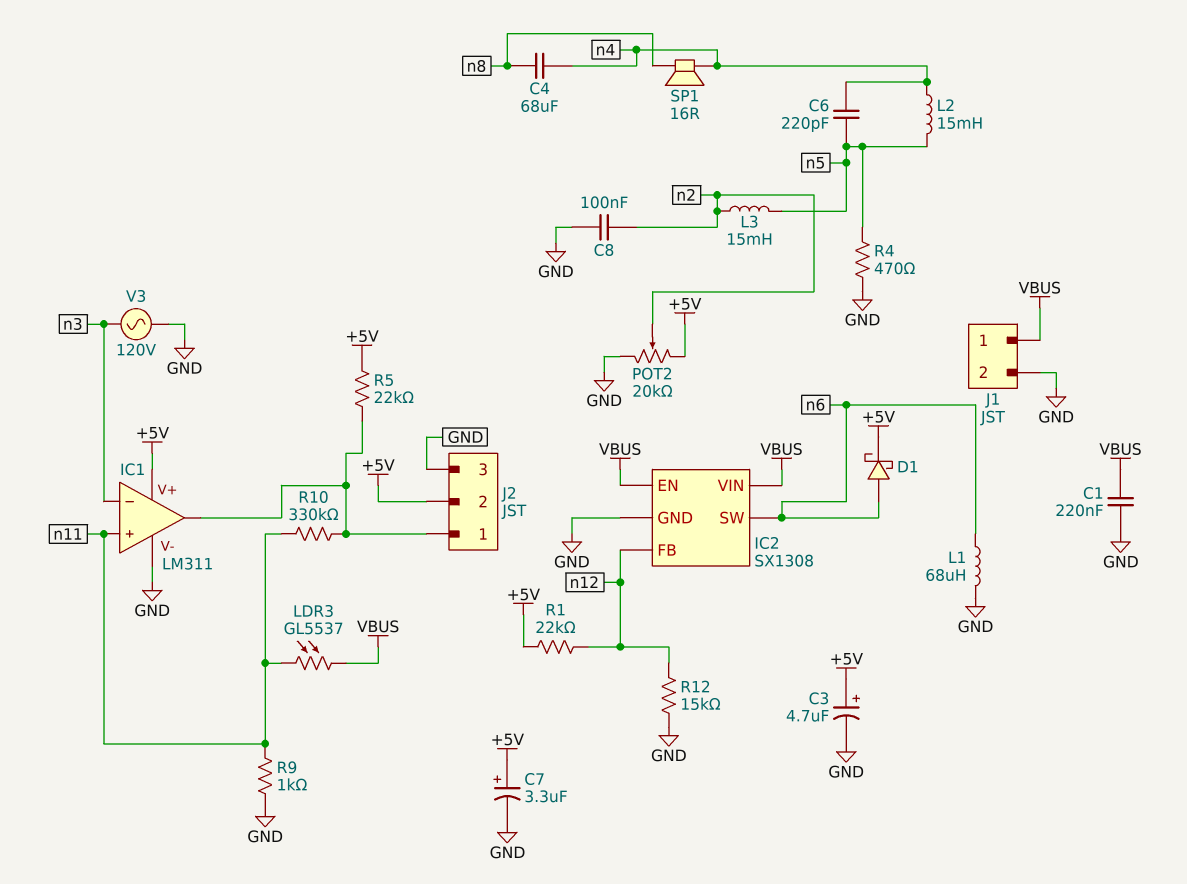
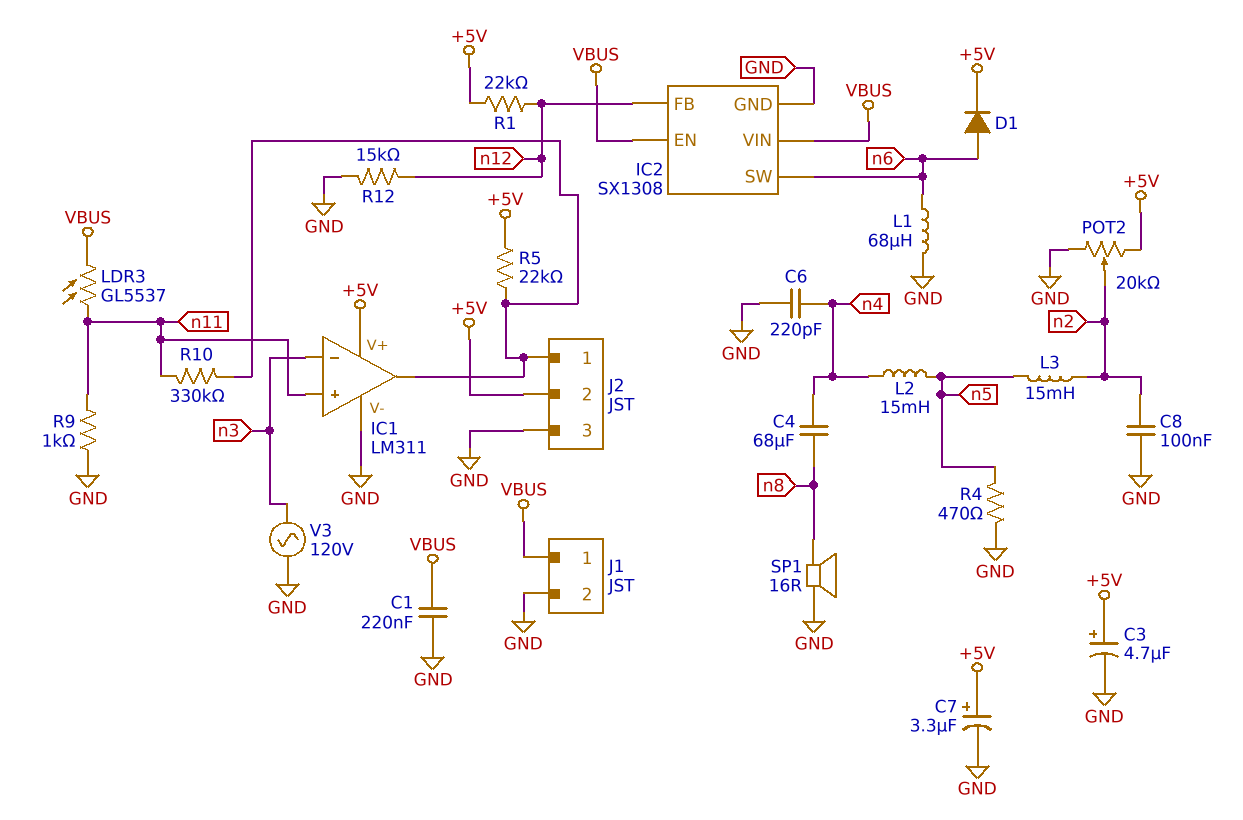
C6: 220pF (n4, n5) -> 220pF (GND, n4)
D1: schottky (A n6, K +5V) -> diode (A n6, K +5V)
SP1: speaker 16R (n4, n8) -> speaker 16R (GND, n8)

